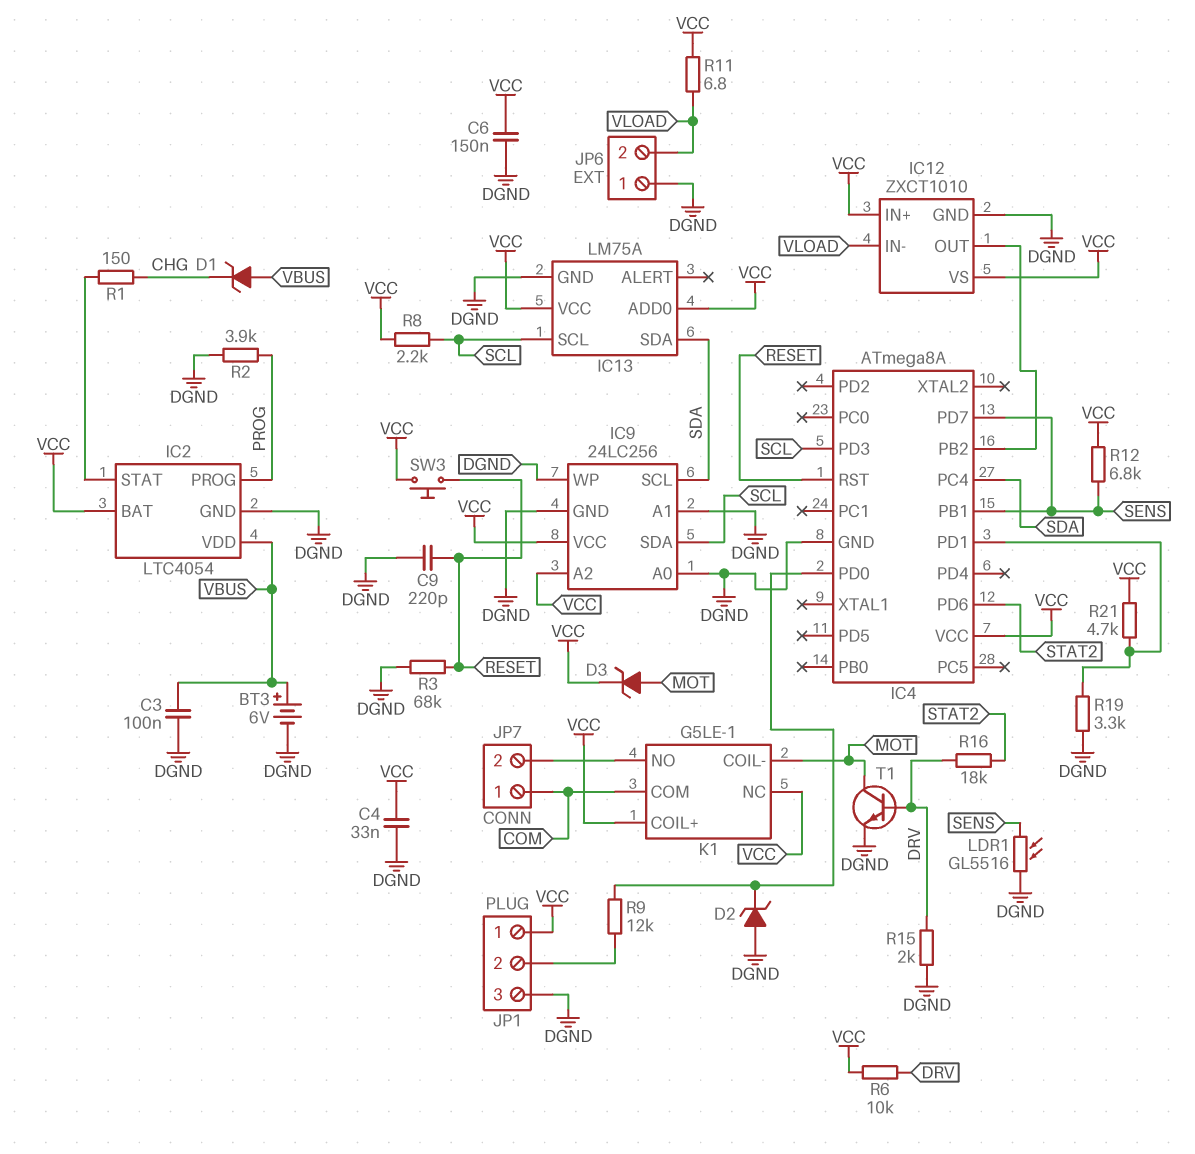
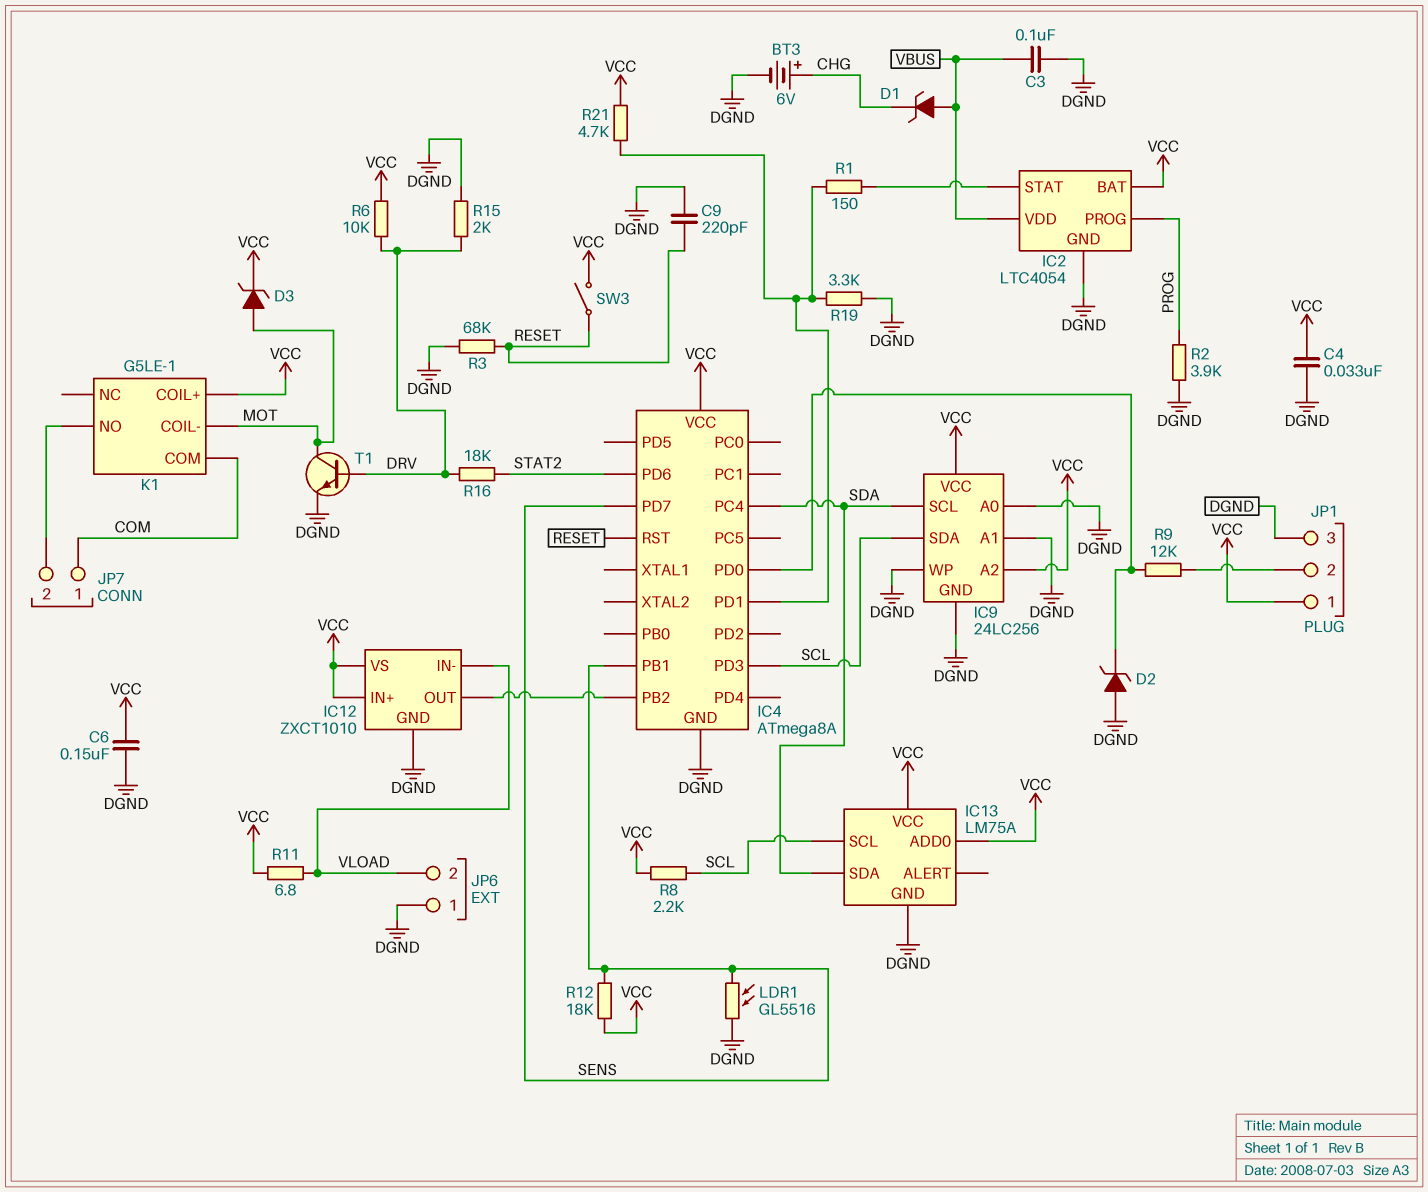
BT3: 6V (plus VBUS, minus DGND) -> 6V (plus CHG, minus DGND)
K1 pin NC: VCC -> none
R1: 150 (CHG, IC2/STAT) -> 150 (IC2/STAT, IC4/PD1)
R12: 6.8k (SENS, VCC) -> 18k (SENS, VCC)
SW3: button (RESET, VCC) -> switch (RESET, VCC)

